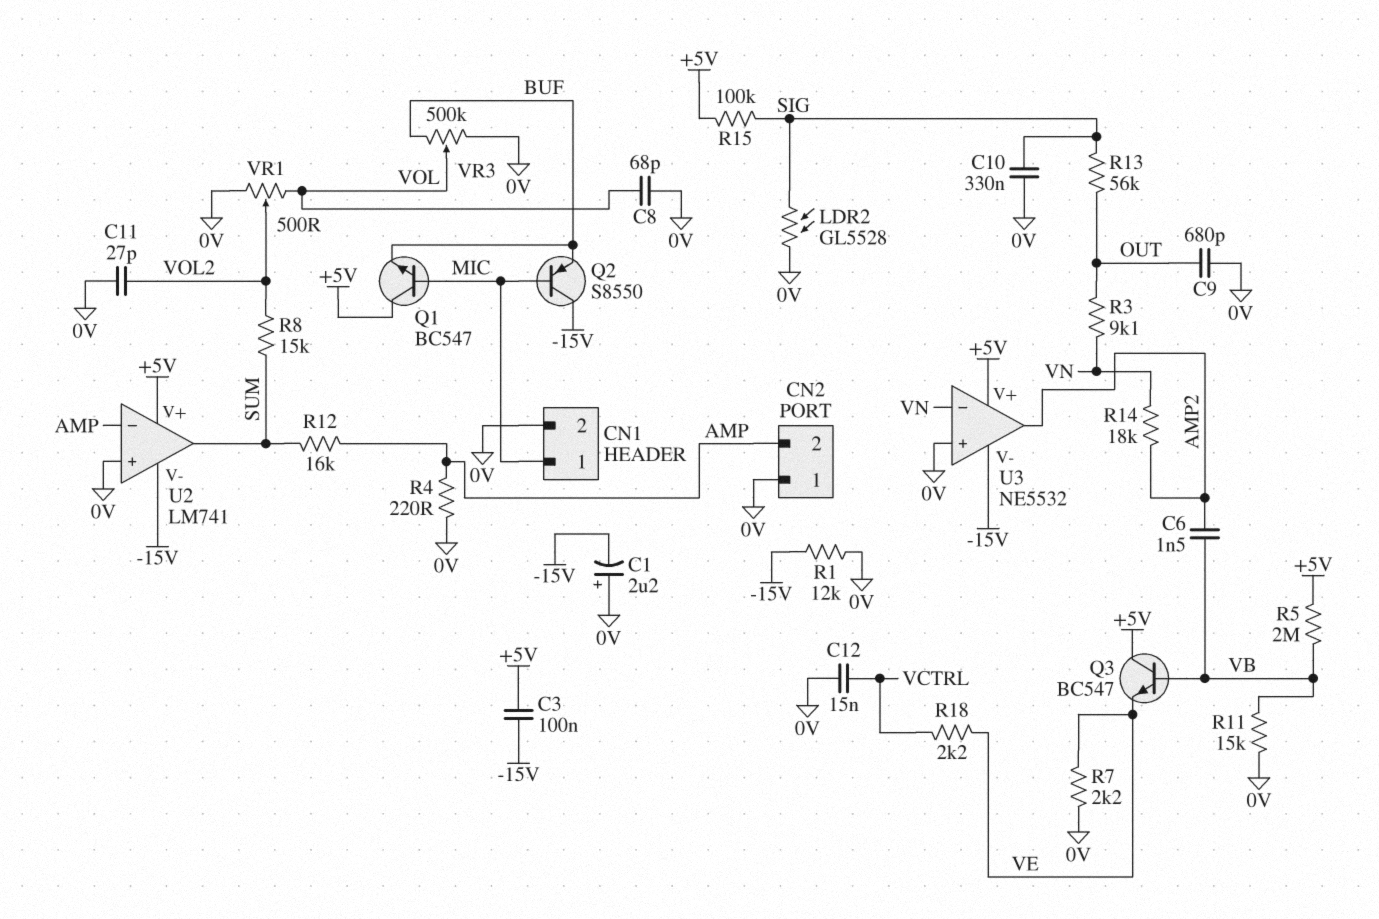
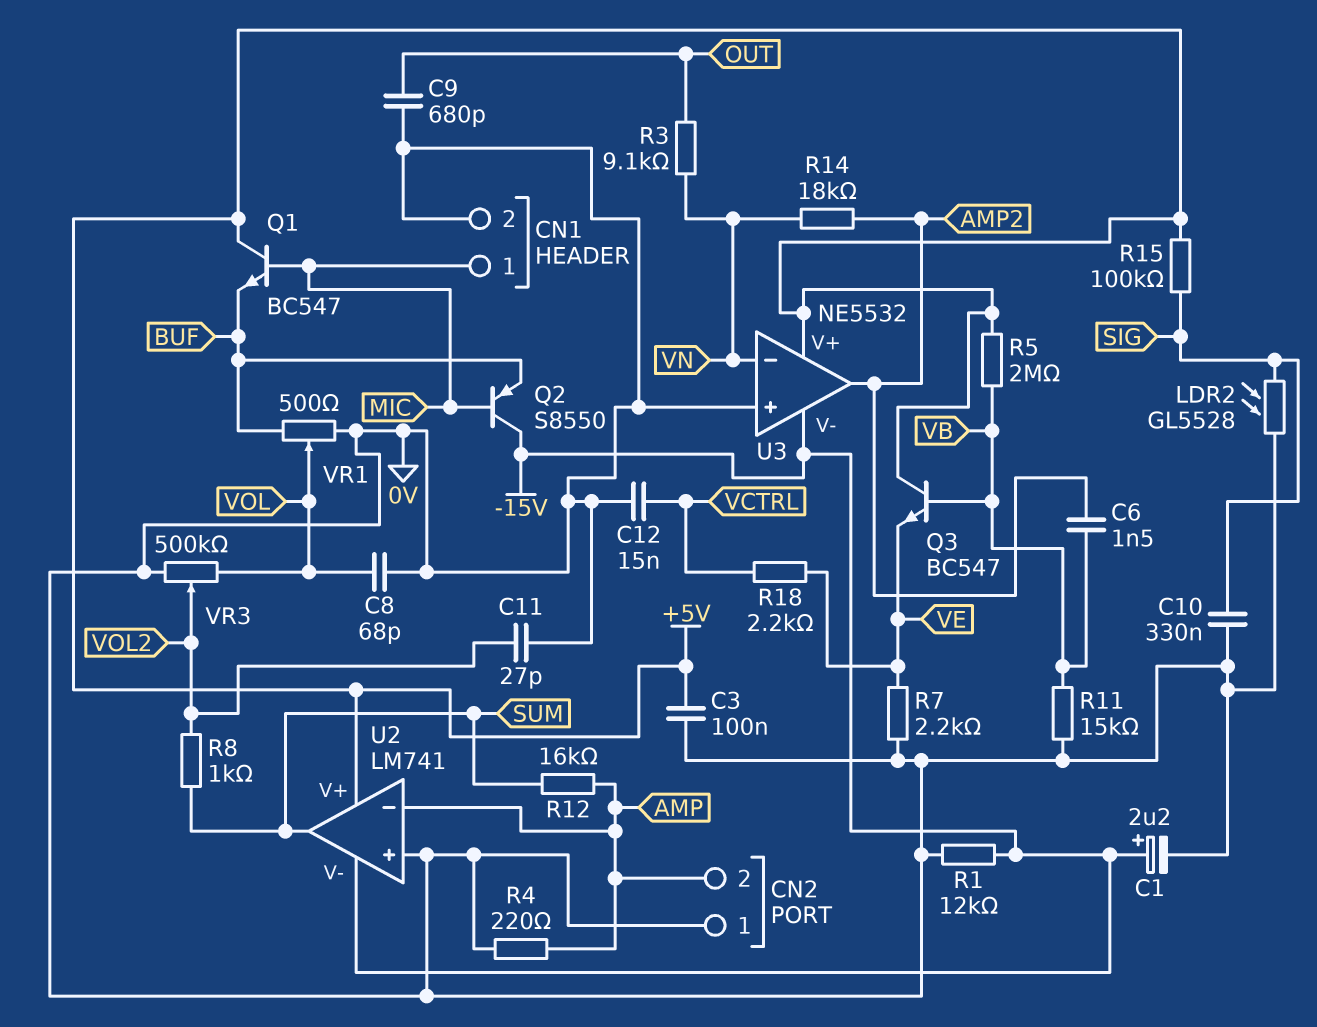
C1: 2.2uF (plus 0V, minus -15V) -> 2.2uF (plus -15V, minus 0V)
C3: 100nF (+5V, -15V) -> 100nF (+5V, 0V)
R8: 15k (SUM, VOL2) -> 1k (SUM, VOL2)
R13: 56k (OUT, SIG) -> none
VR1: 500 (0V, VOL, wiper VOL2) -> 500 (0V, BUF, wiper VOL)
VR3: 500k (0V, BUF, wiper VOL) -> 500k (0V, VOL, wiper VOL2)

